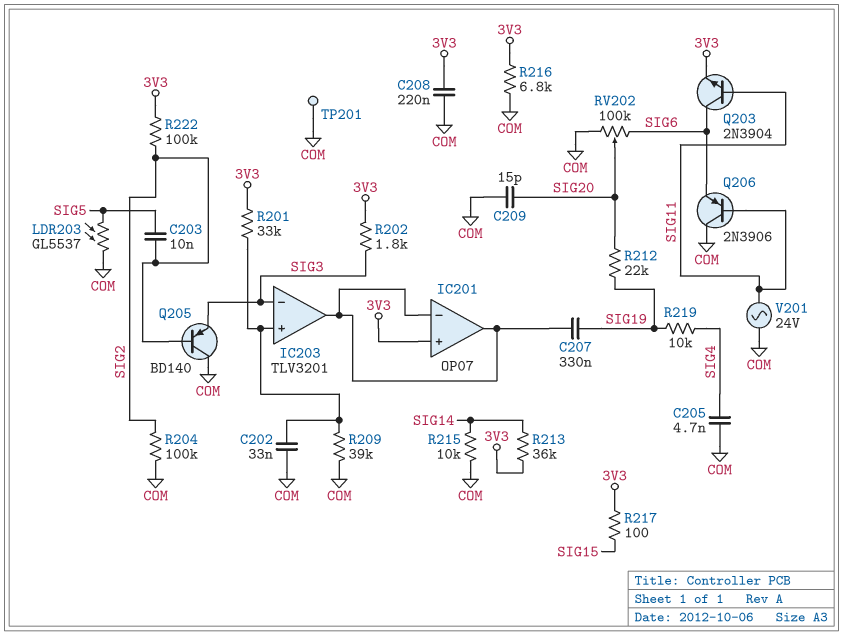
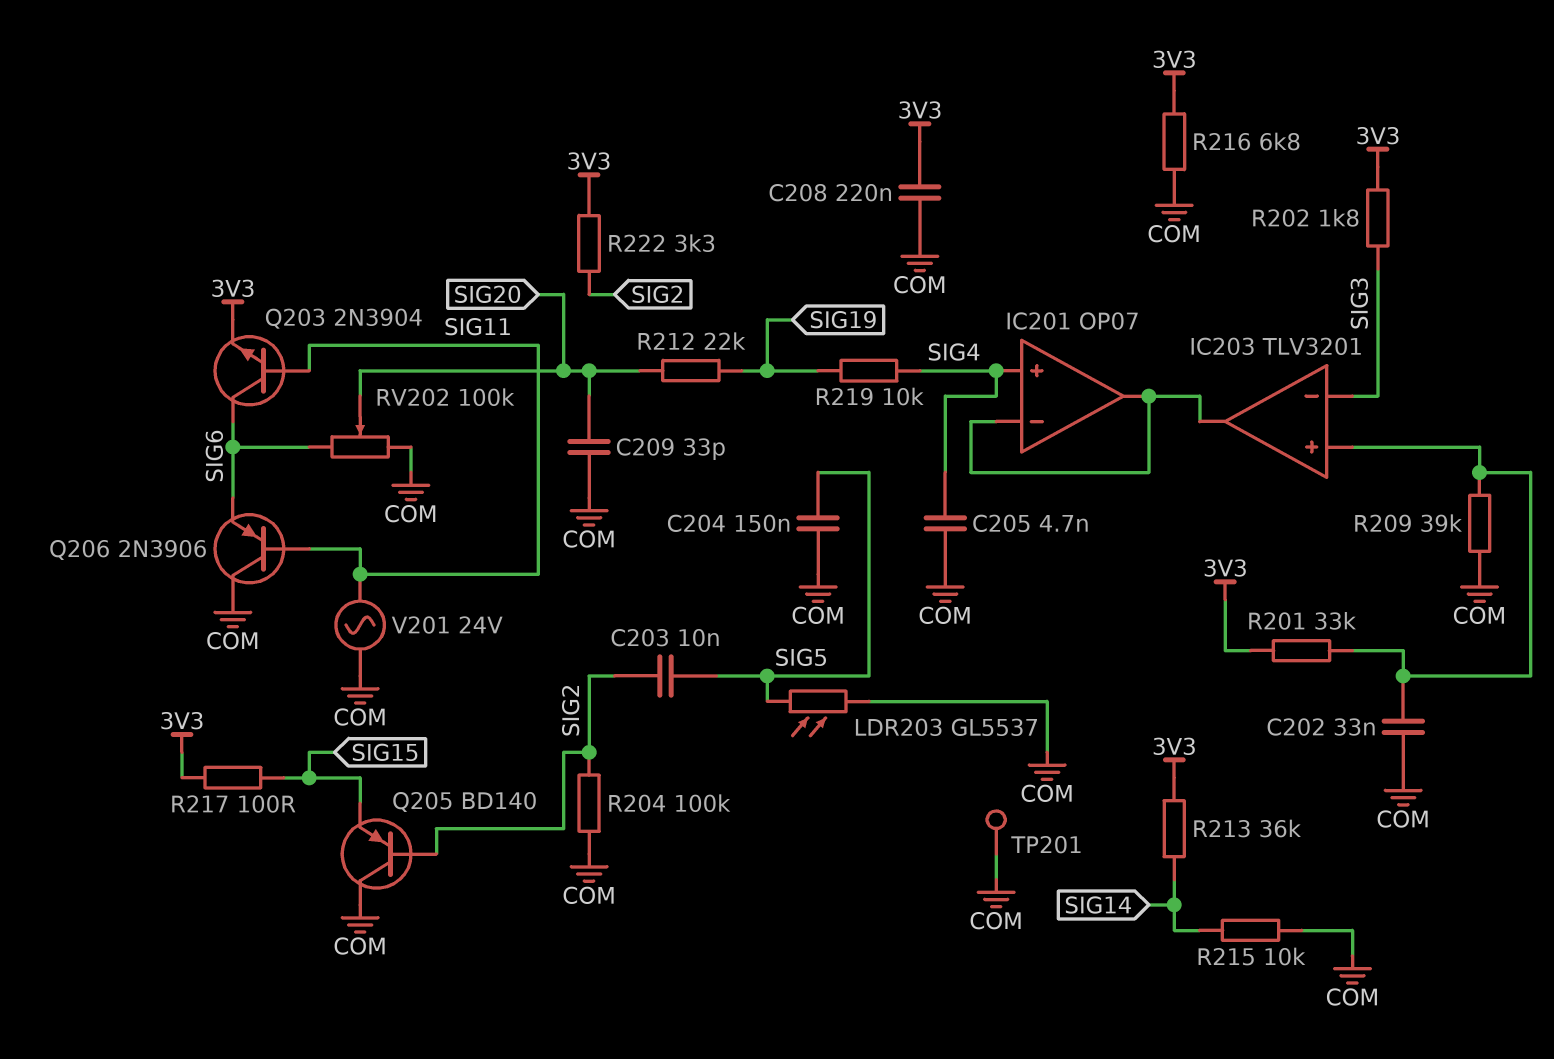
C204: none -> 150nF (COM, SIG5)
C207: 330nF (IC201/in-, SIG19) -> none
C209: 15pF (COM, SIG20) -> 33pF (COM, SIG20)
IC201 pin in+: 3V3 -> SIG4
Q205: PNP BD140 (B SIG2, C COM, E SIG3) -> PNP BD140 (B SIG2, C COM, E SIG15)
R222: 100k (3V3, SIG2) -> 3.3k (3V3, SIG2)

